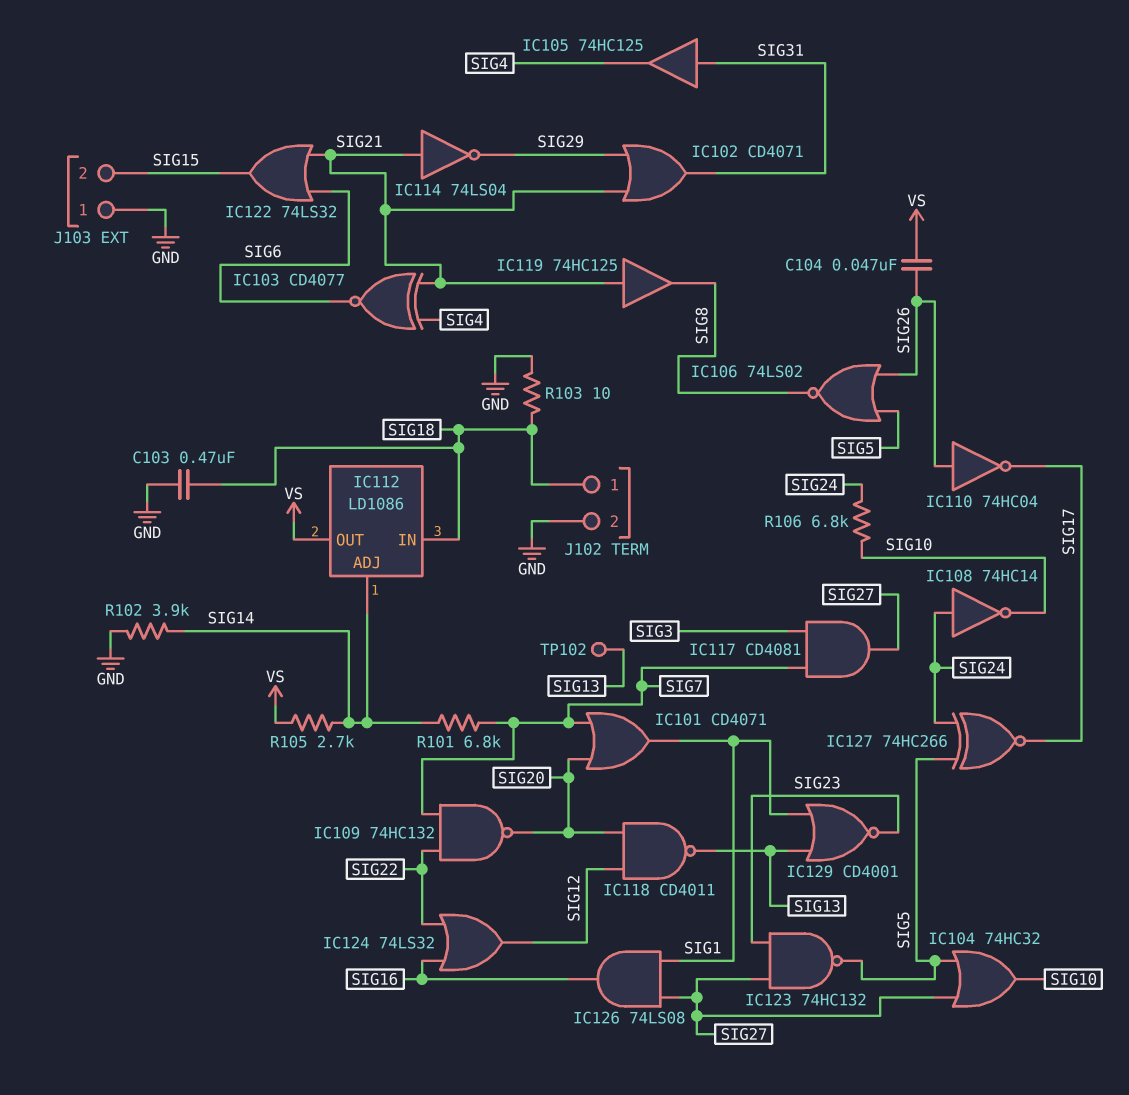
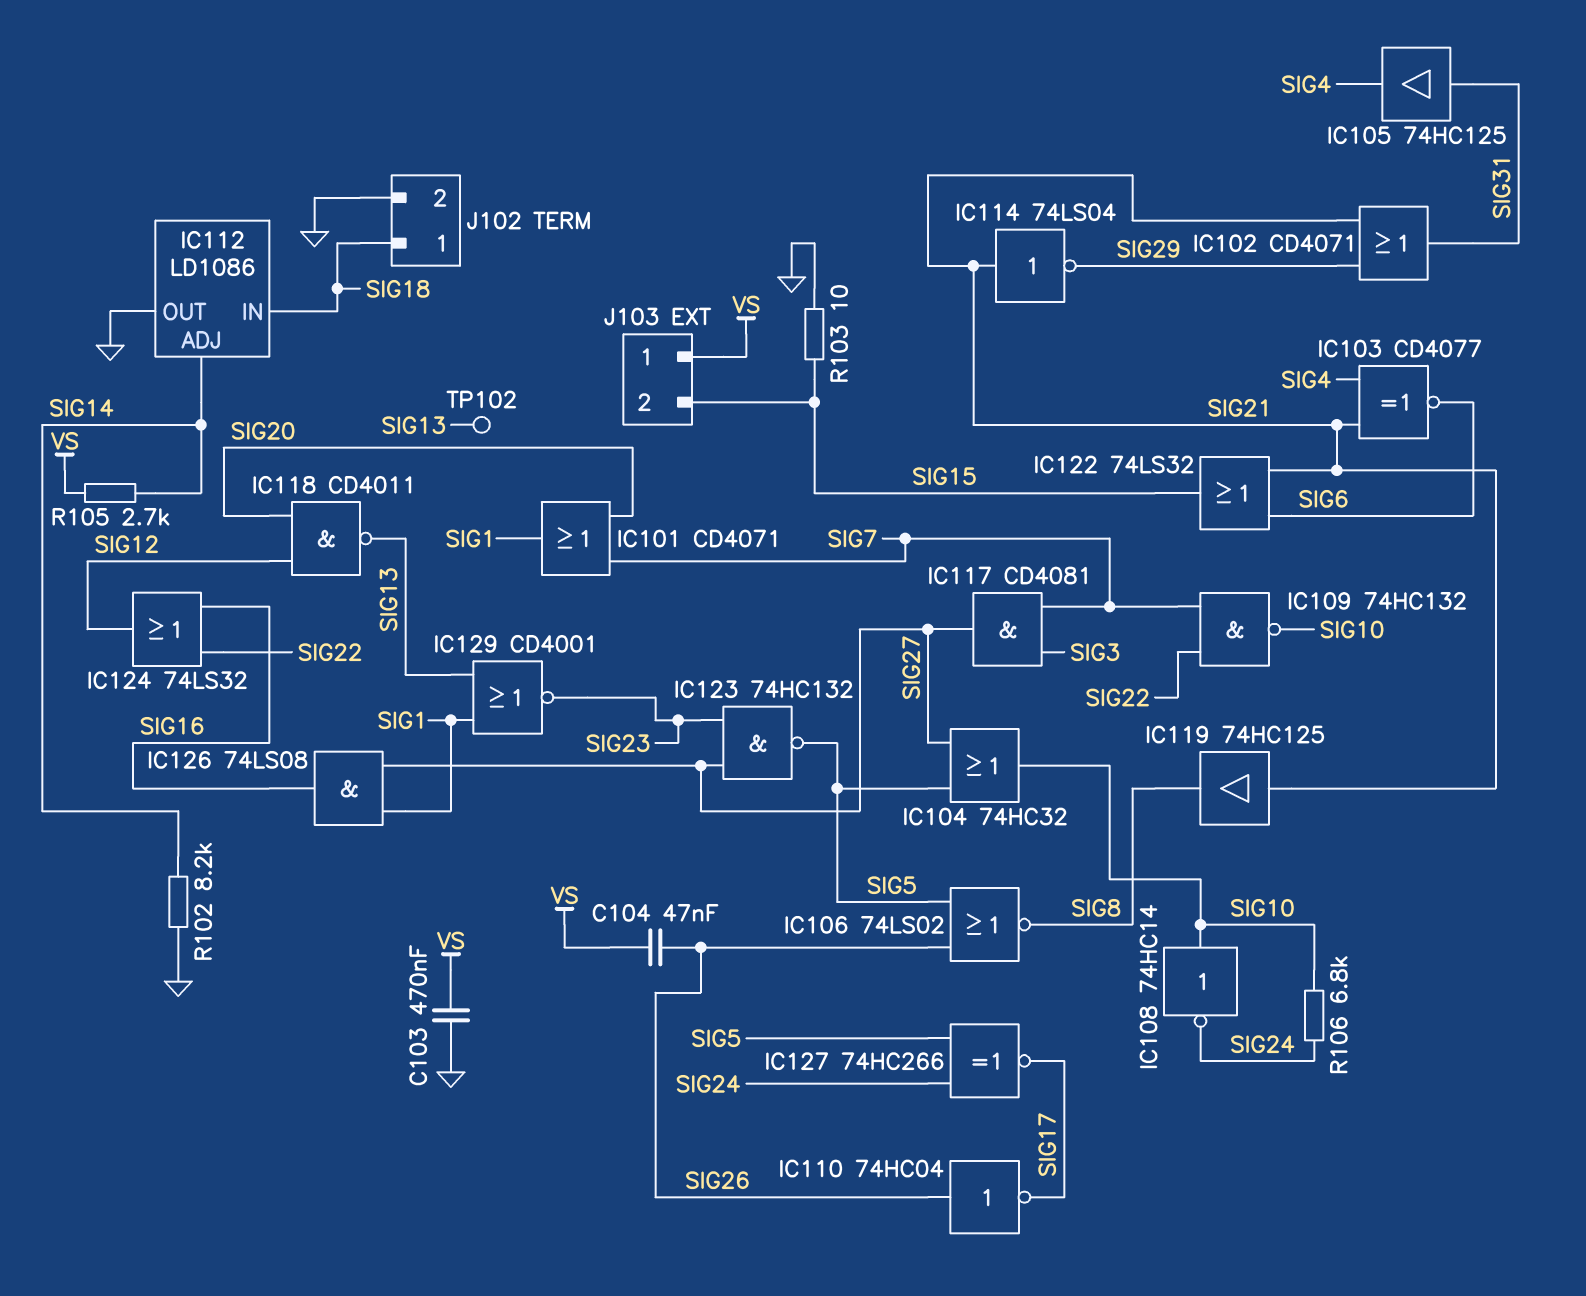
C103: 470nF (GND, SIG18) -> 470nF (GND, VS)
IC108: NOT 74HC14 (in SIG24, out SIG10) -> NOT 74HC14 (in SIG10, out SIG24)
IC109: NAND 74HC132 (in SIG7, in SIG22, out SIG20) -> NAND 74HC132 (in SIG7, in SIG22, out SIG10)
IC112 pin OUT: VS -> GND
J103 pin 1: GND -> VS
R101: 6.8k (SIG7, SIG14) -> none
R102: 3.9k (GND, SIG14) -> 8.2k (GND, SIG14)
R103: 10 (GND, SIG18) -> 10 (GND, SIG15)

